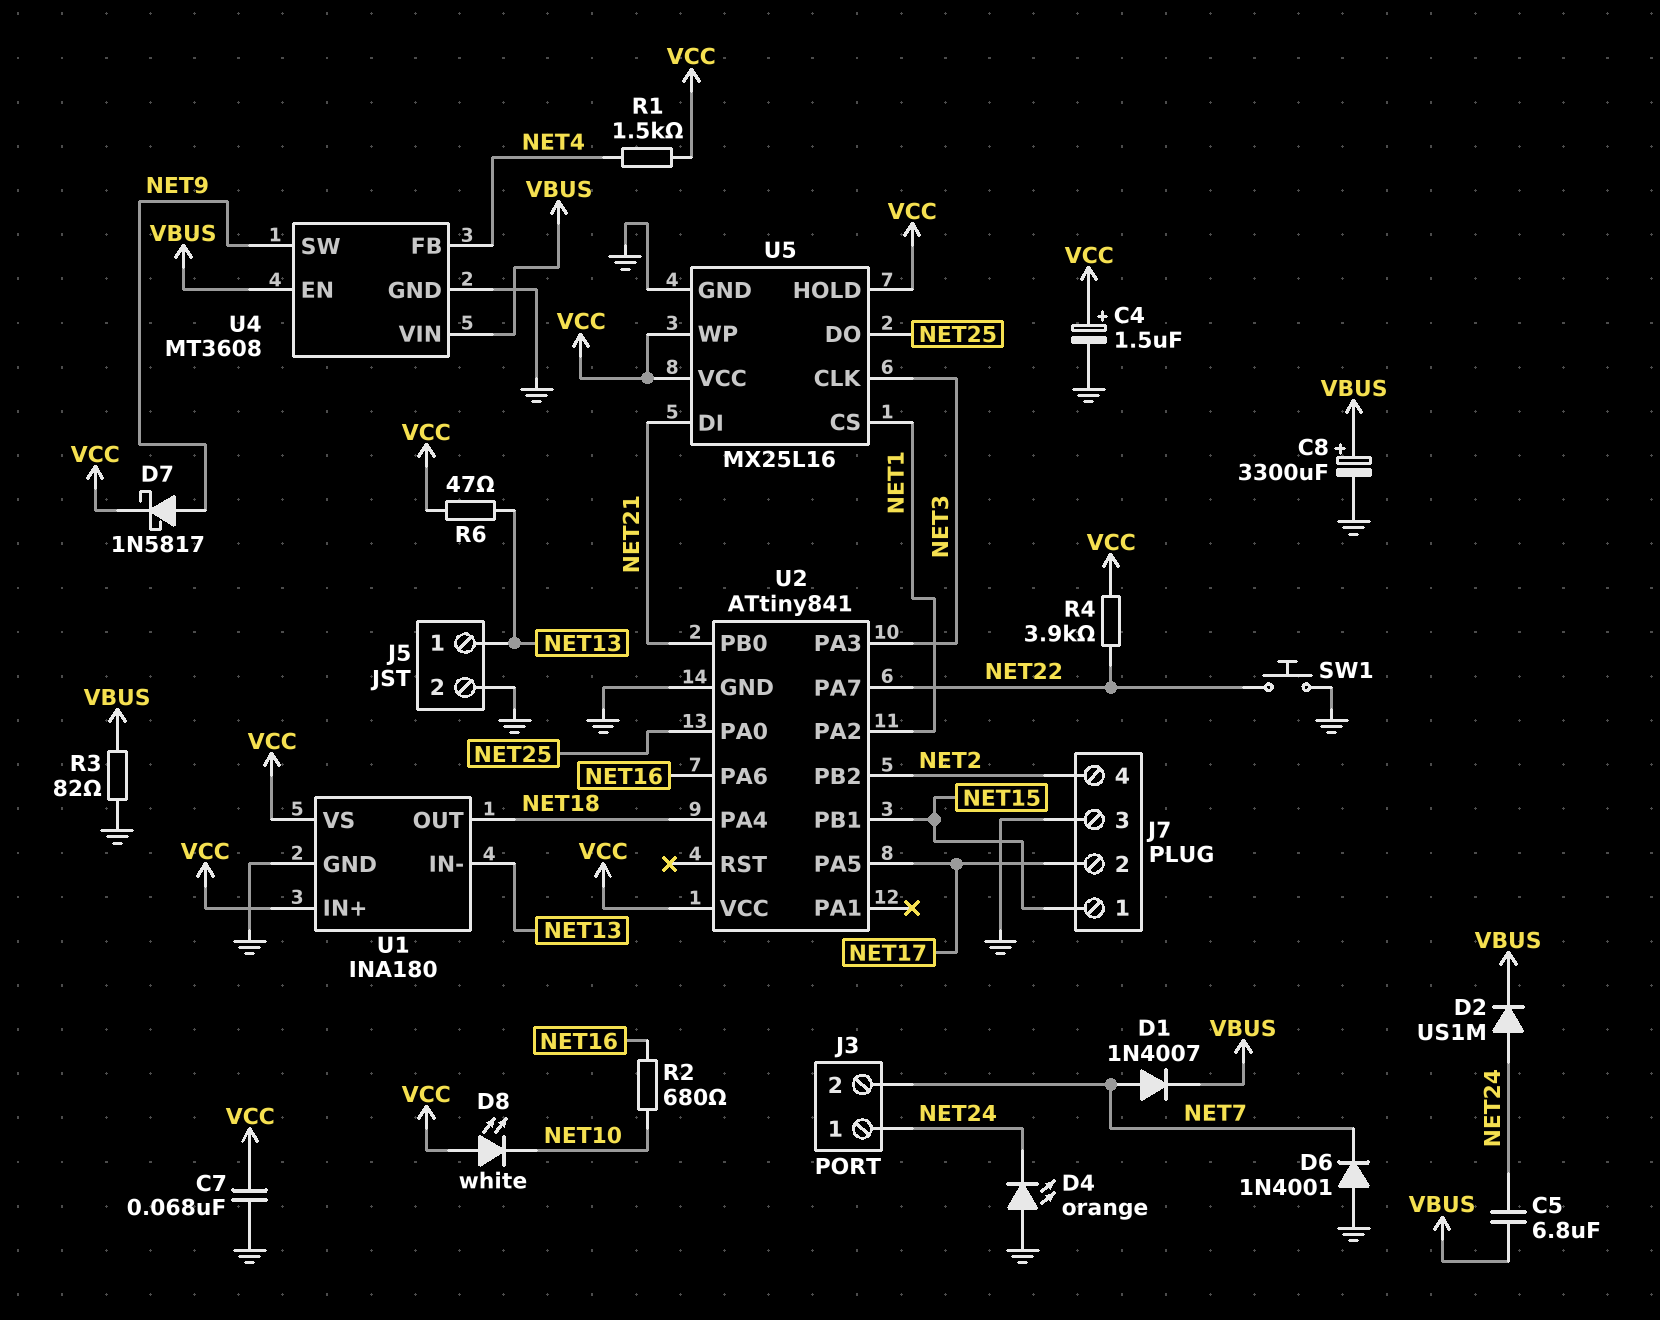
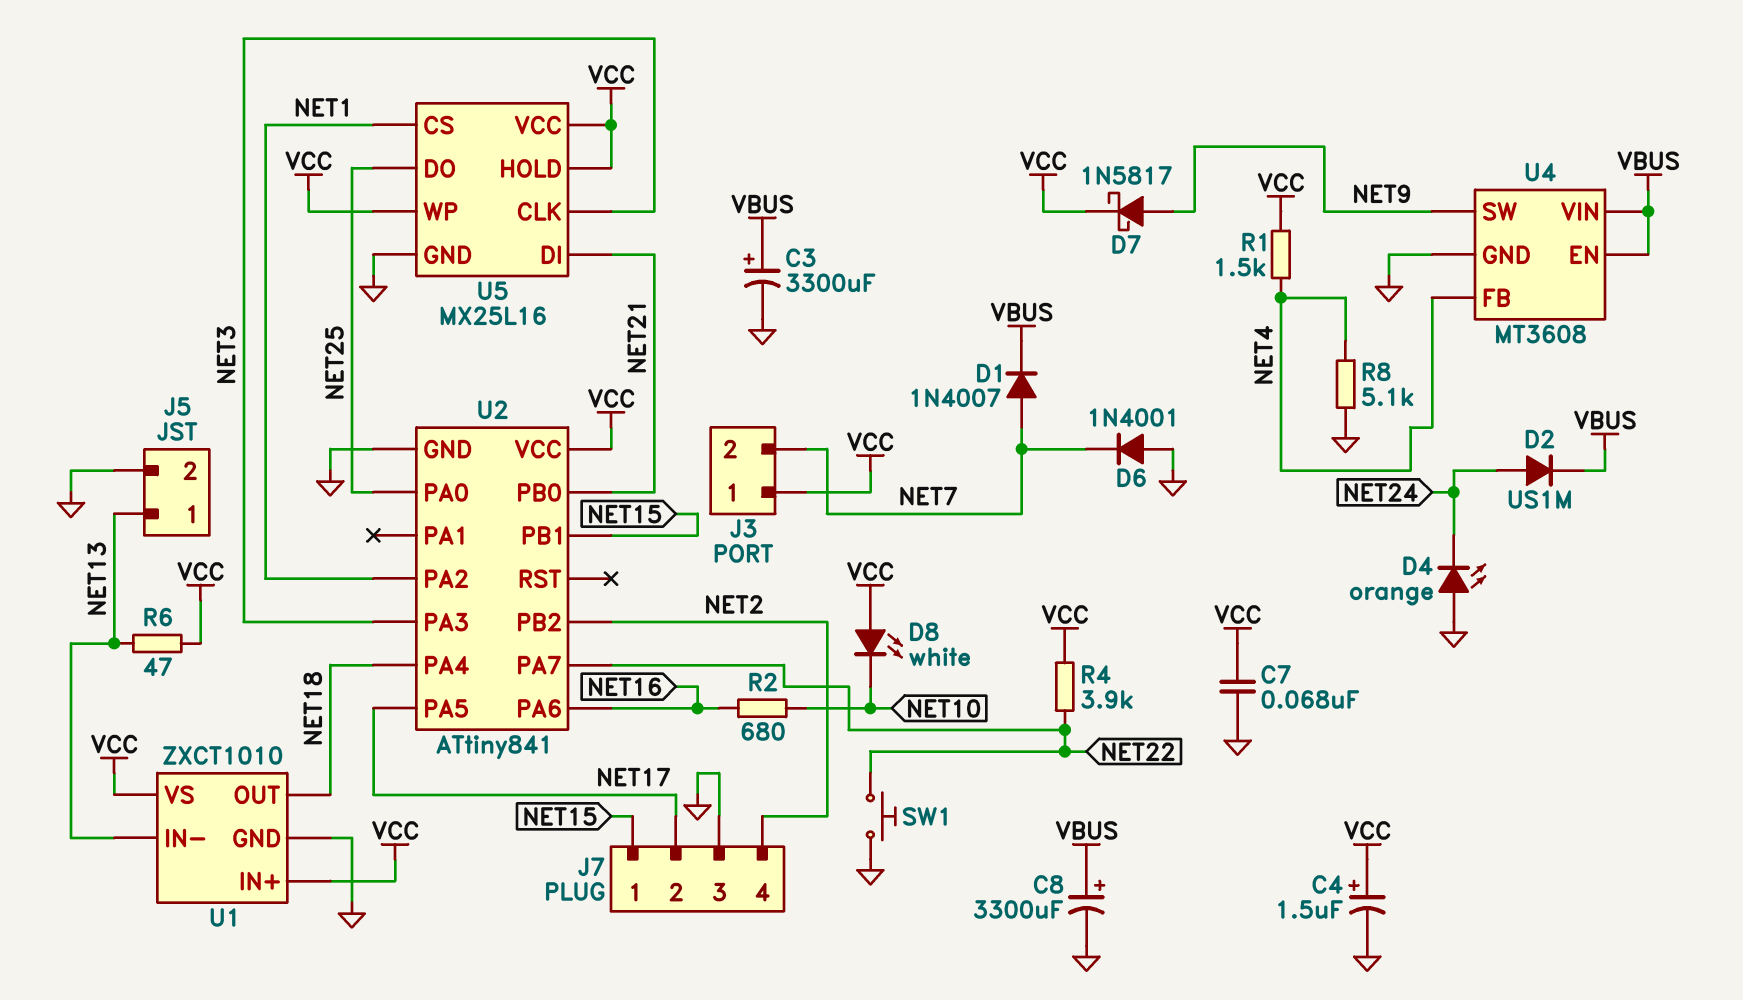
C3: none -> 3300uF (plus VBUS, minus GND)
C5: 6.8uF (NET24, VBUS) -> none
J3 pin 1: NET24 -> VCC
R3: 82 (GND, VBUS) -> none
R8: none -> 5.1k (GND, NET4)
U1: INA180 -> ZXCT1010

